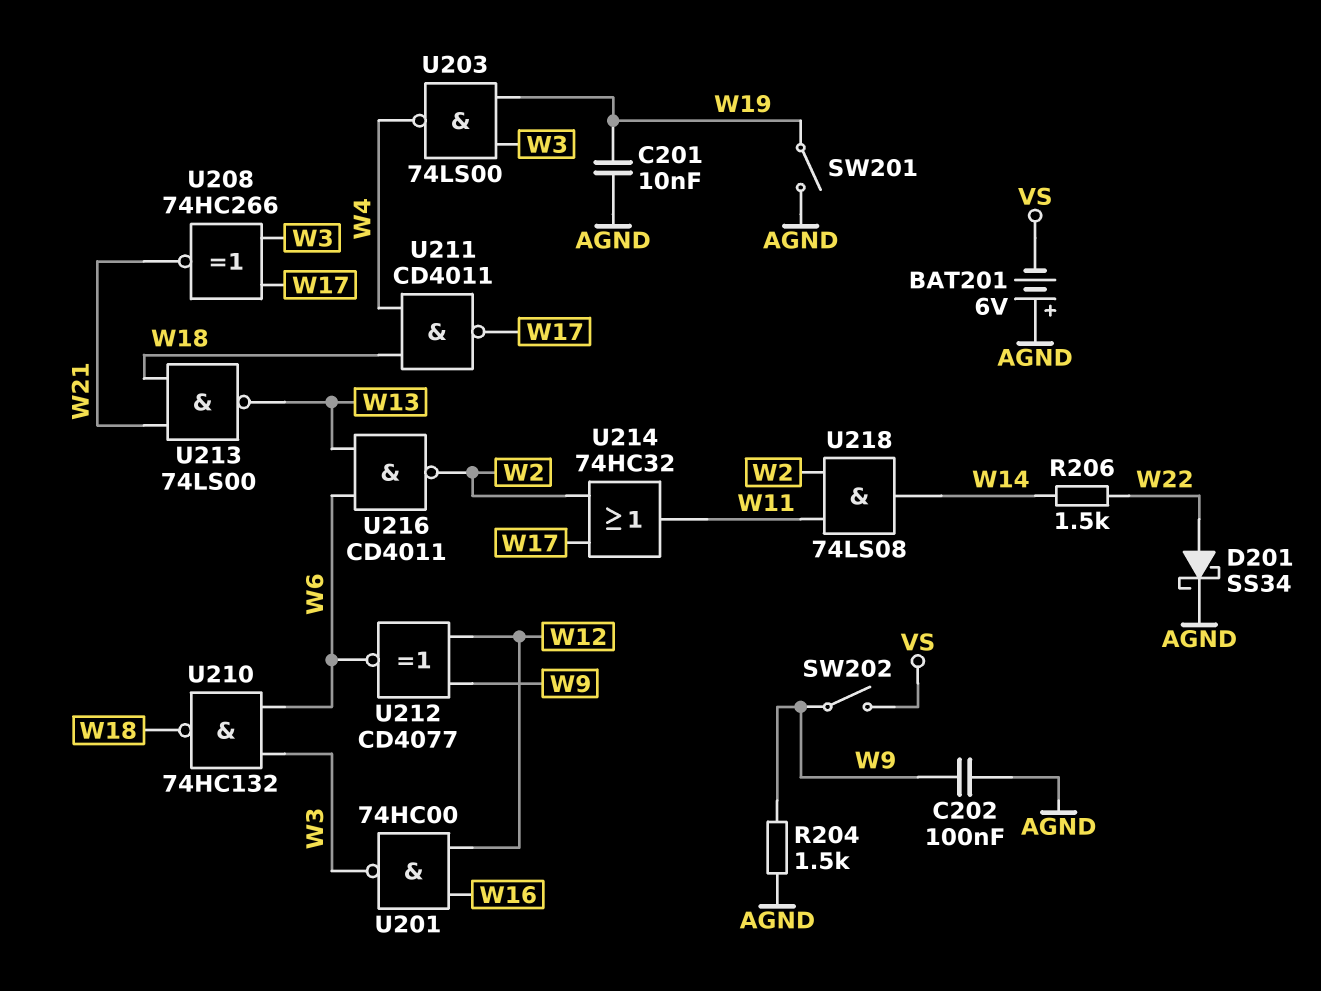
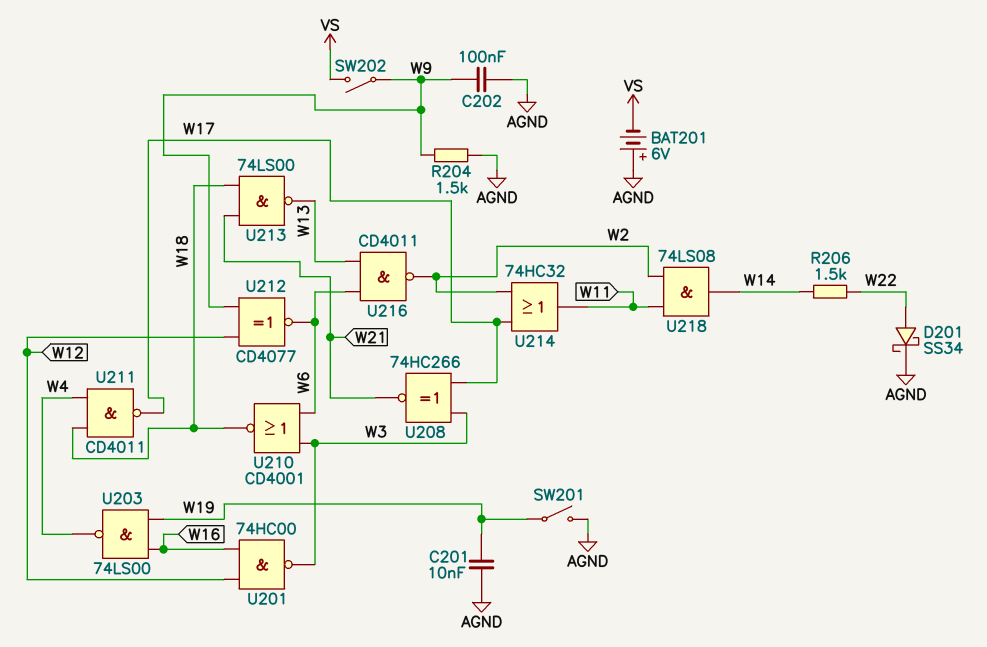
U203: NAND 74LS00 (in W3, in W19, out W4) -> NAND 74LS00 (in W16, in W19, out W4)
U210: NAND 74HC132 (in W3, in W6, out W18) -> NOR CD4001 (in W3, in W6, out W18)

